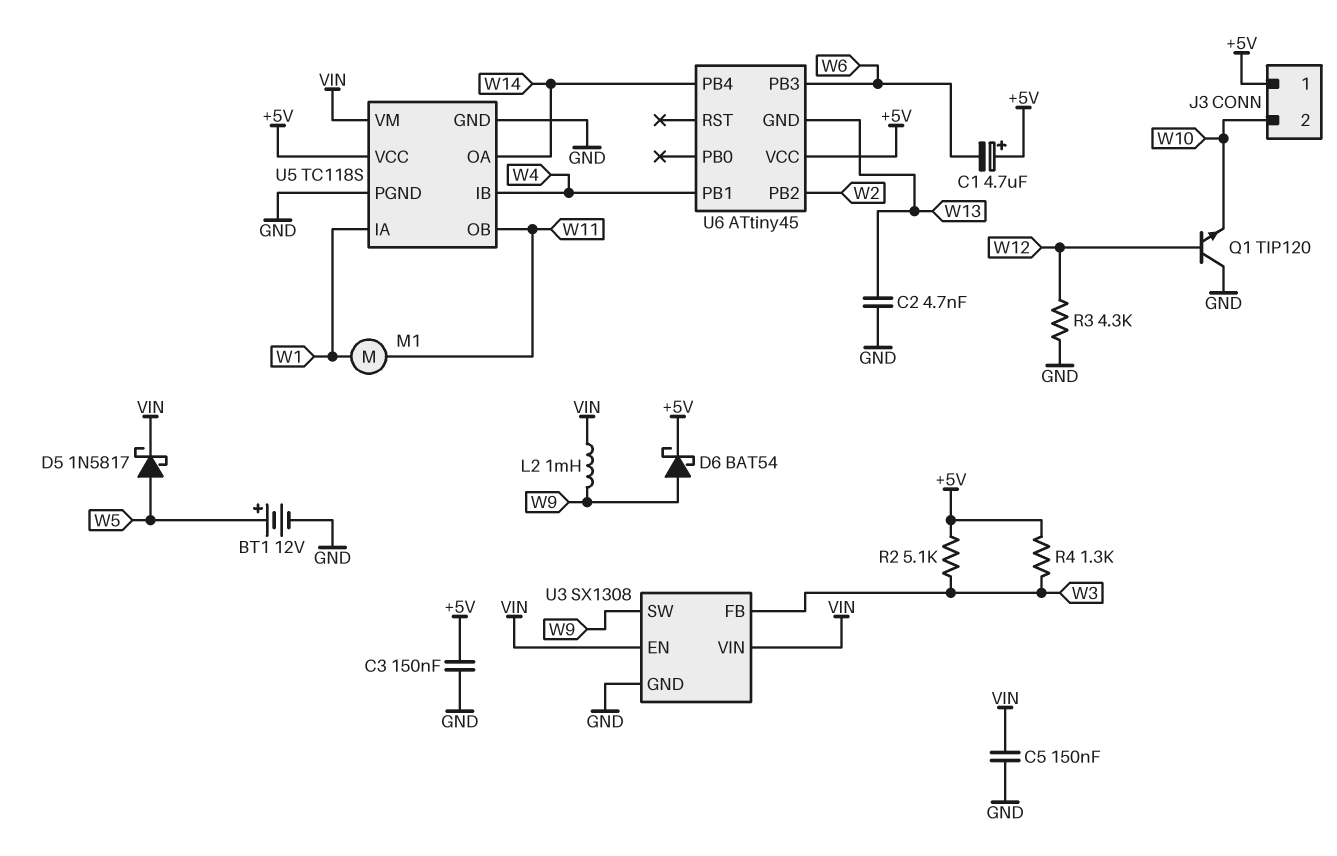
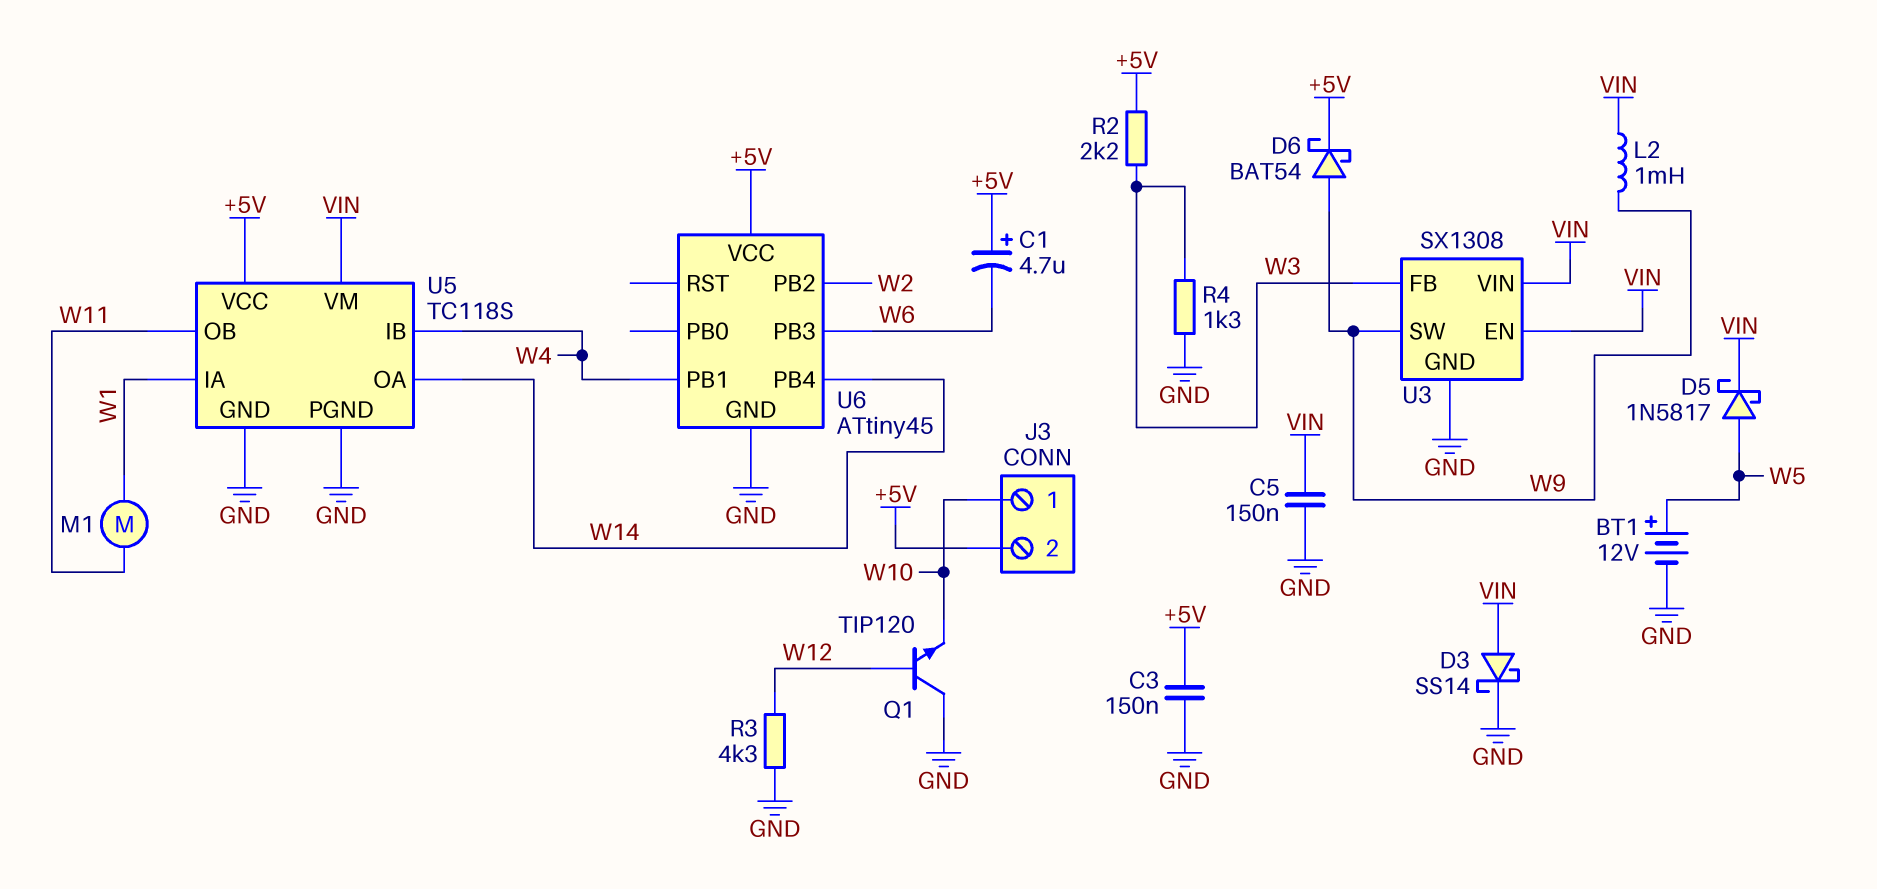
C2: 4.7nF (GND, W13) -> none
D3: none -> schottky SS14 (A VIN, K GND)
J3 pin 1: +5V -> W10
J3 pin 2: W10 -> +5V
R2: 5.1k (+5V, W3) -> 2.2k (+5V, W3)
R4: 1.3k (+5V, W3) -> 1.3k (GND, W3)
U6 pin GND: W13 -> GND

